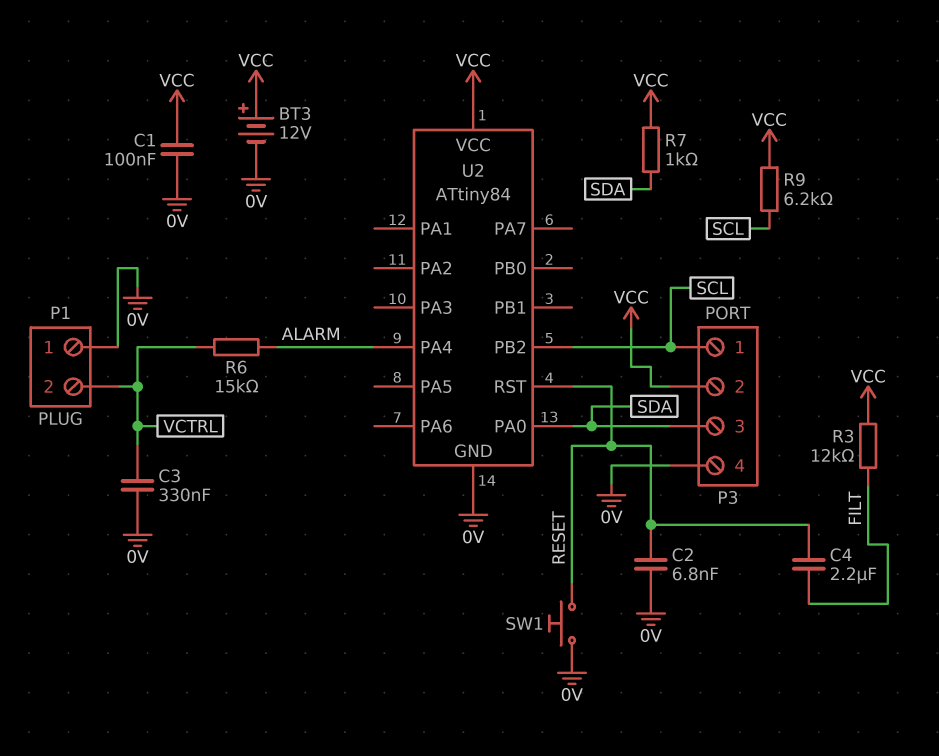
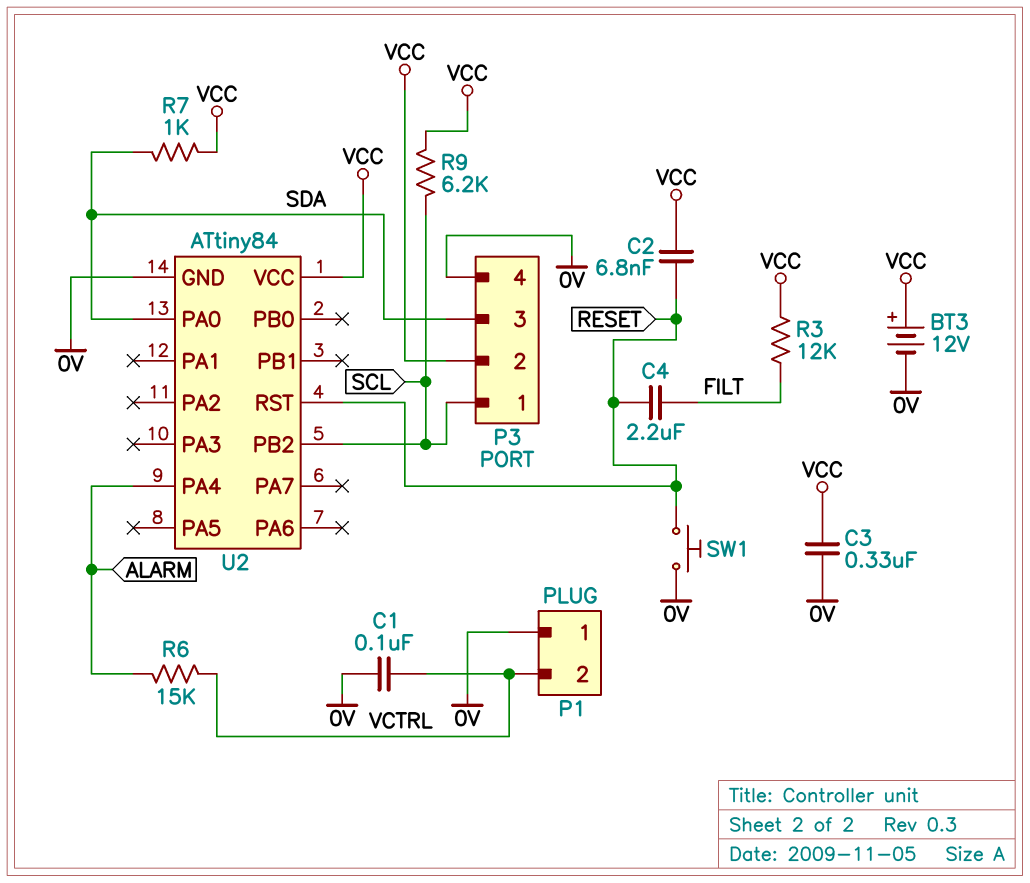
C1: 100nF (0V, VCC) -> 100nF (0V, VCTRL)
C2: 6.8nF (0V, RESET) -> 6.8nF (RESET, VCC)
C3: 330nF (0V, VCTRL) -> 330nF (0V, VCC)

